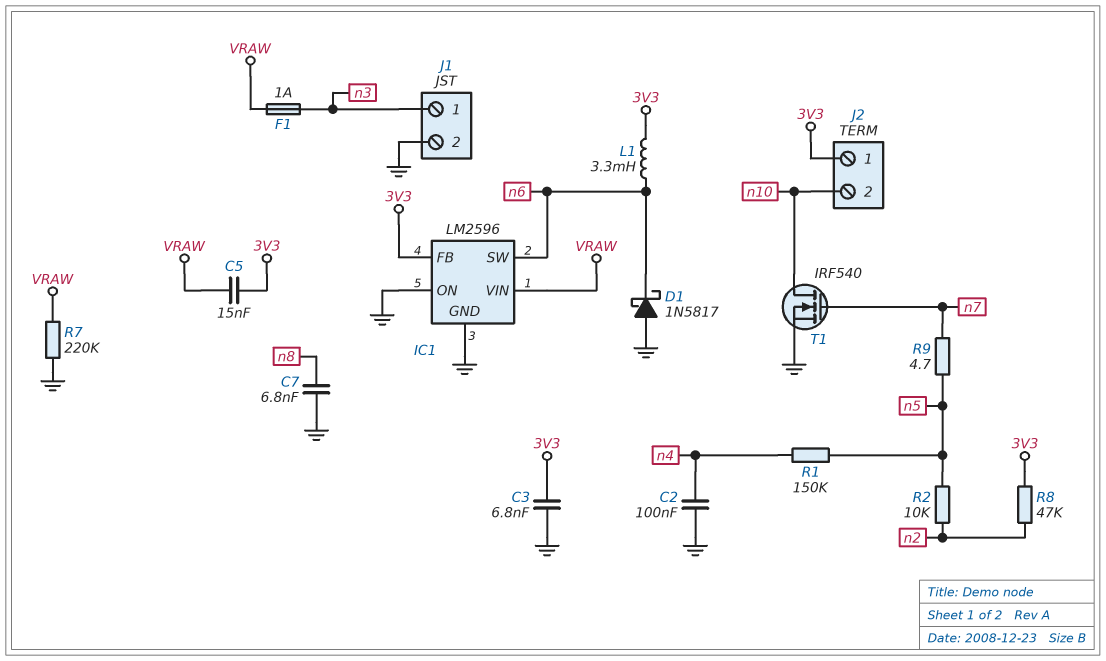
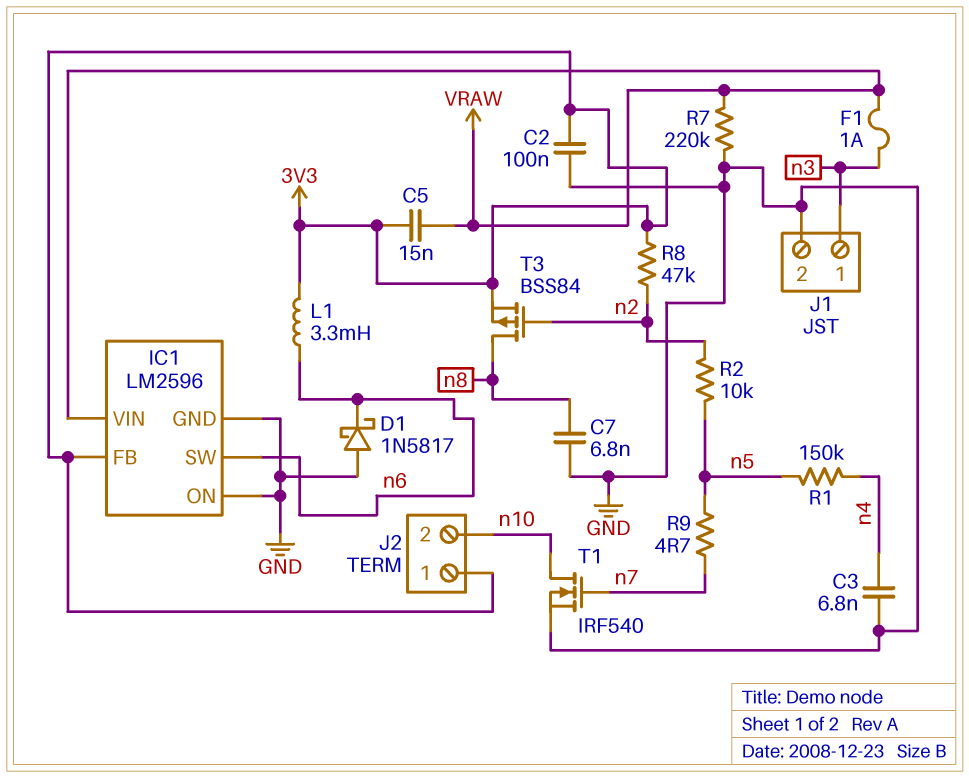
C2: 100nF (GND, n4) -> 100nF (3V3, GND)
C3: 6.8nF (3V3, GND) -> 6.8nF (GND, n4)
T3: none -> PMOS BSS84 (G n2, D n8, S 3V3)

